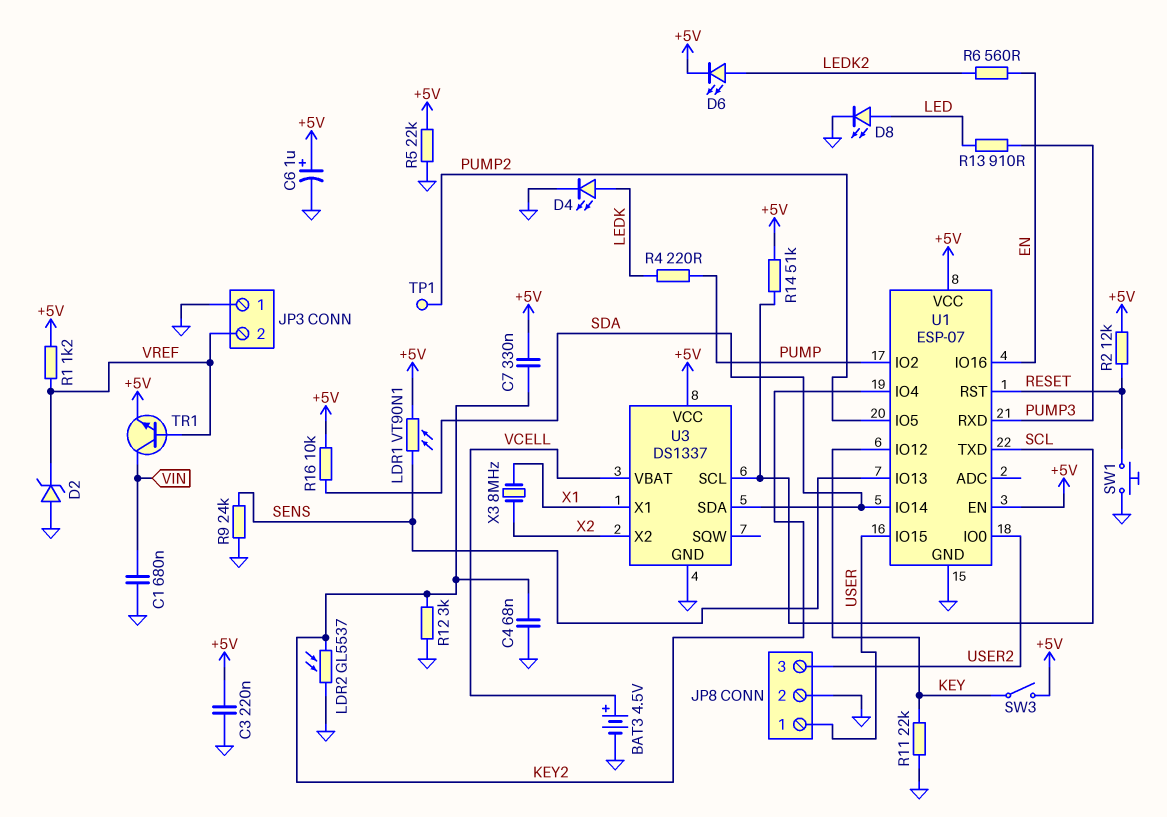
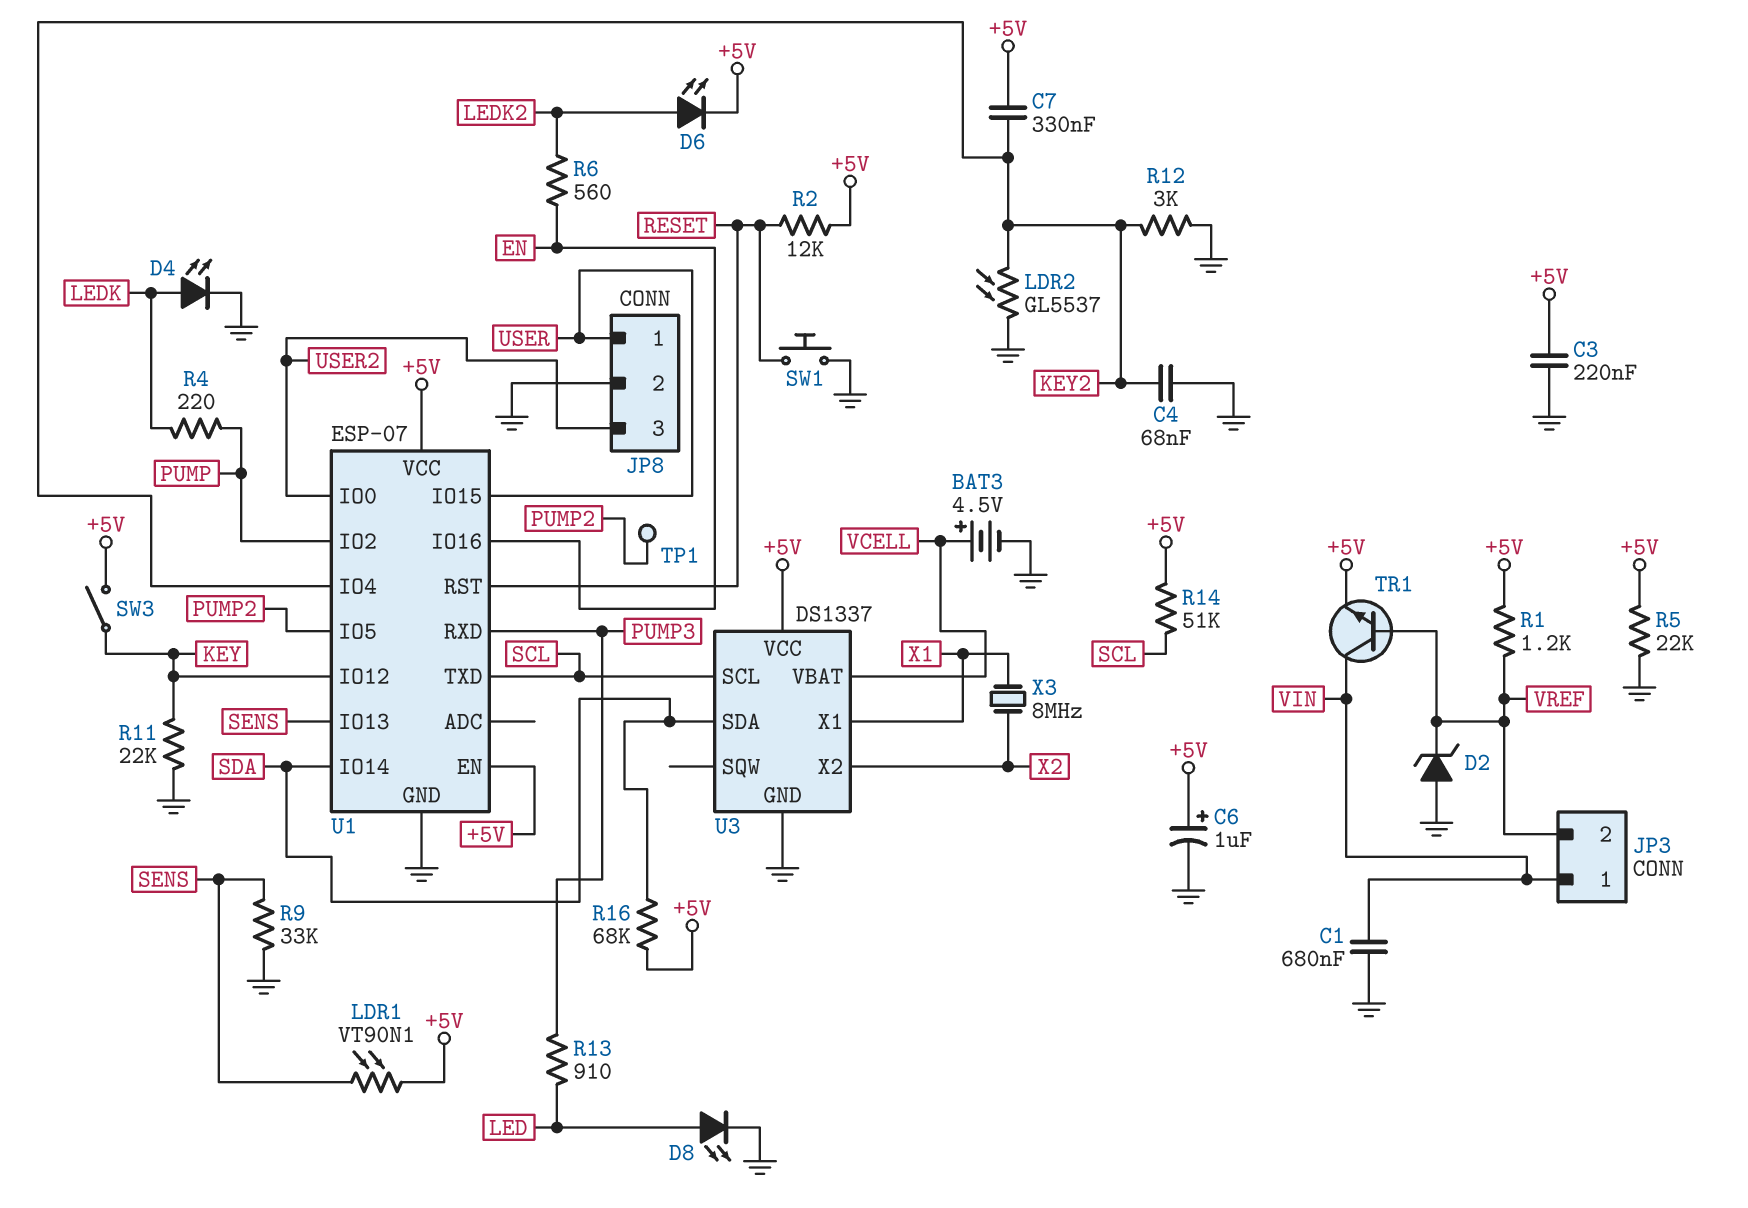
JP3 pin 1: GND -> VIN
R9: 24k (GND, SENS) -> 33k (GND, SENS)
R16: 10k (+5V, SDA) -> 68k (+5V, SDA)

